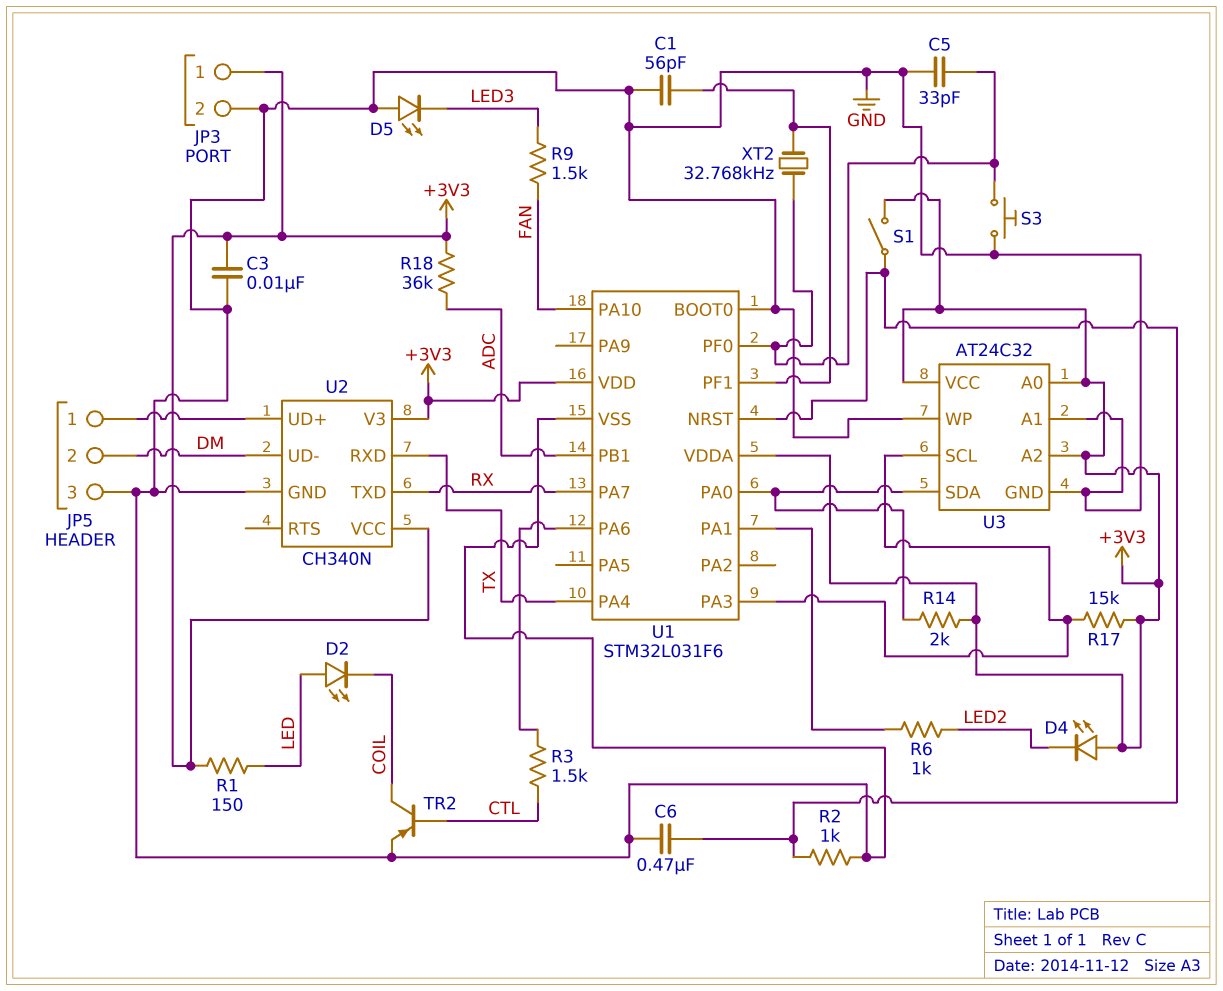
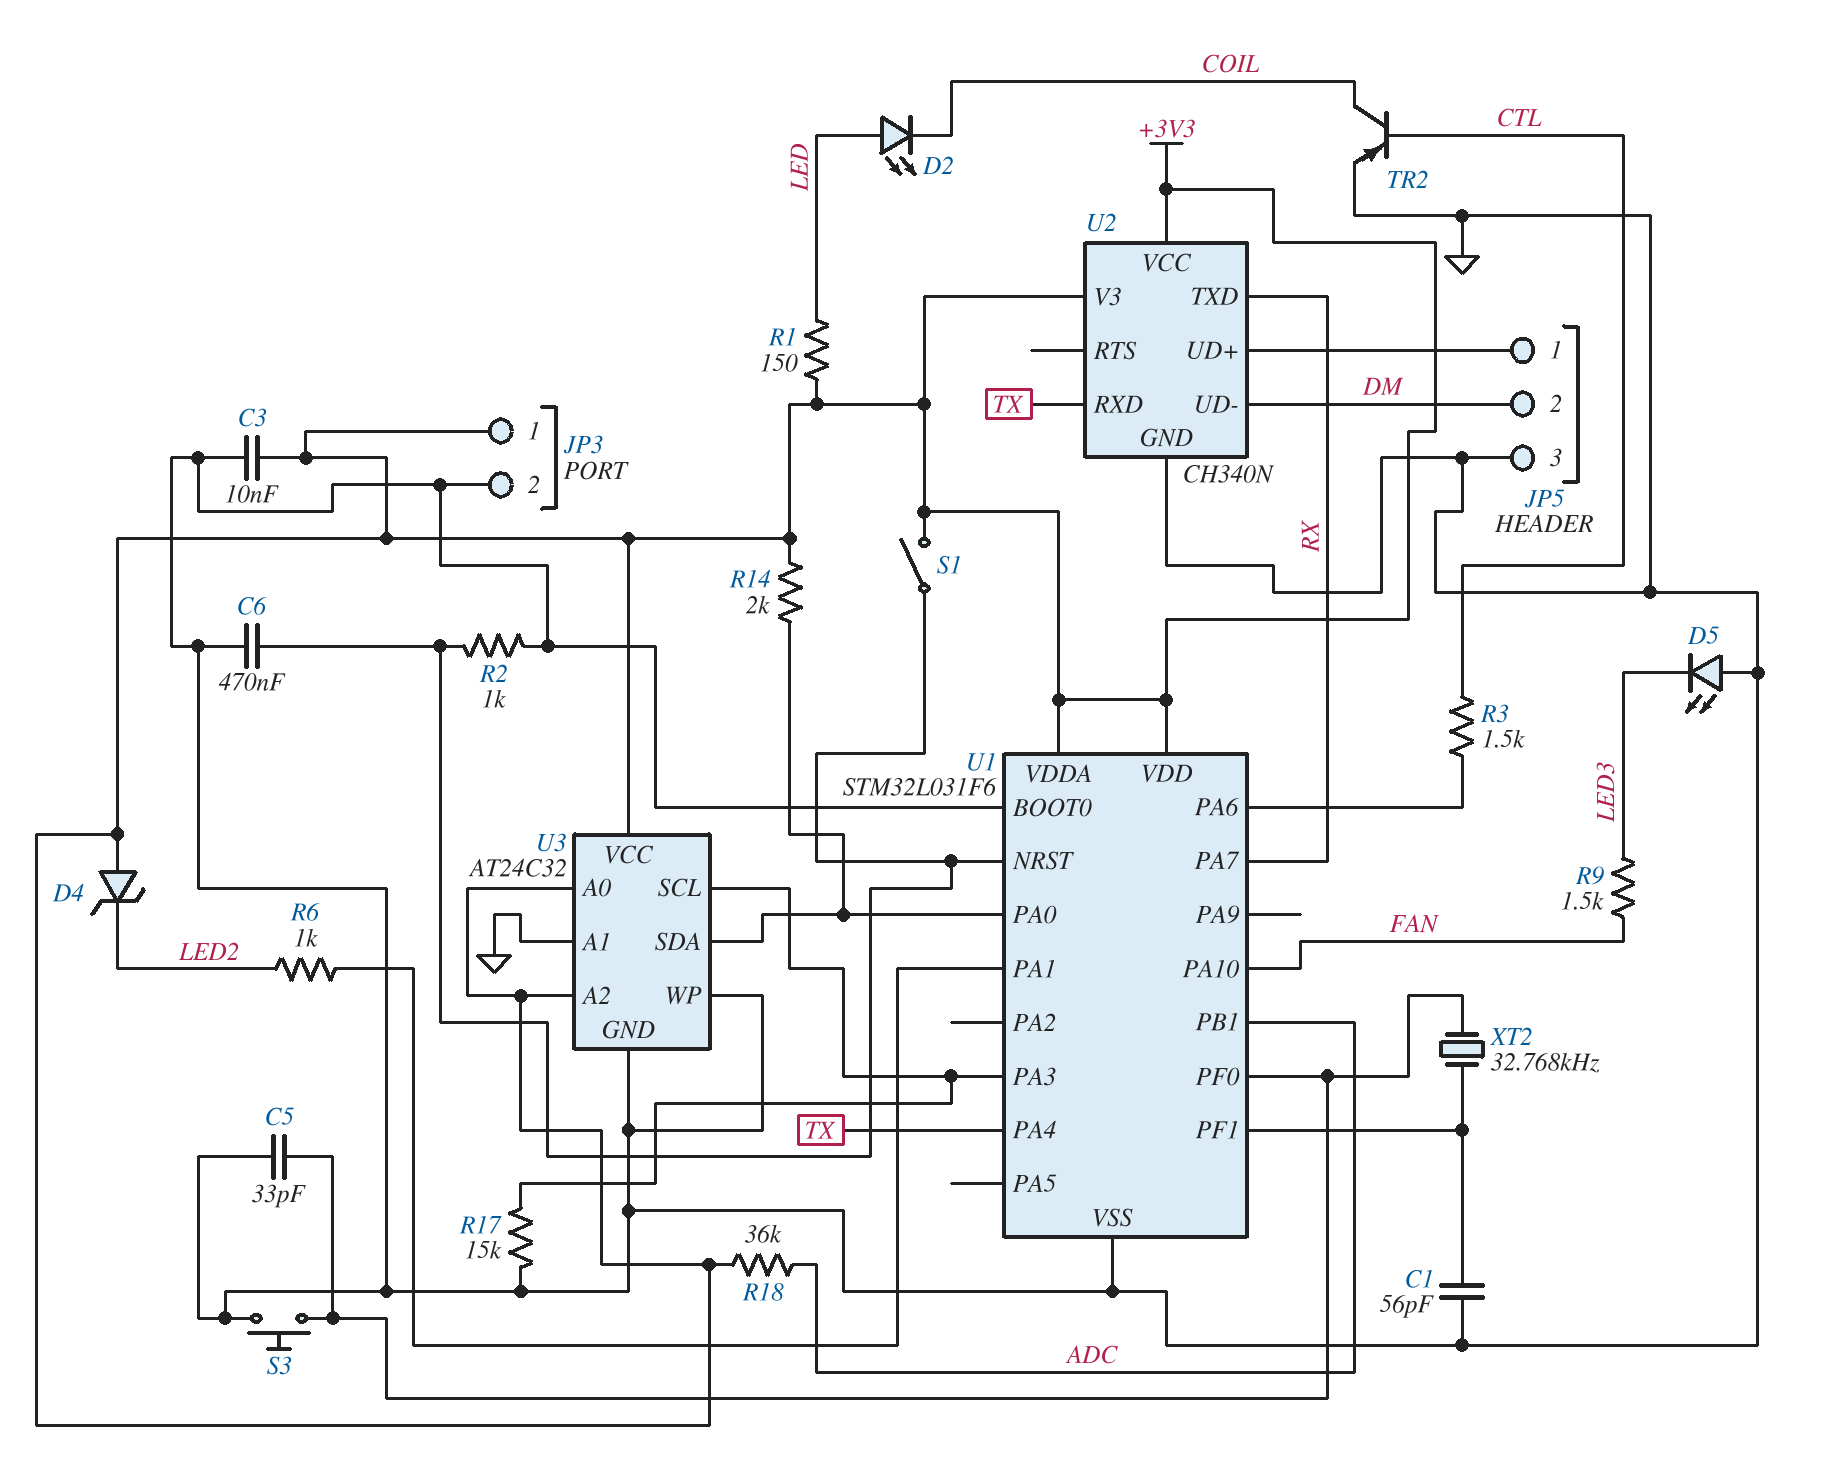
D4: LED (A +3V3, K LED2) -> zener (A +3V3, K LED2)
R17: 15k (+3V3, U1/PA3) -> 15k (GND, U1/PA3)

